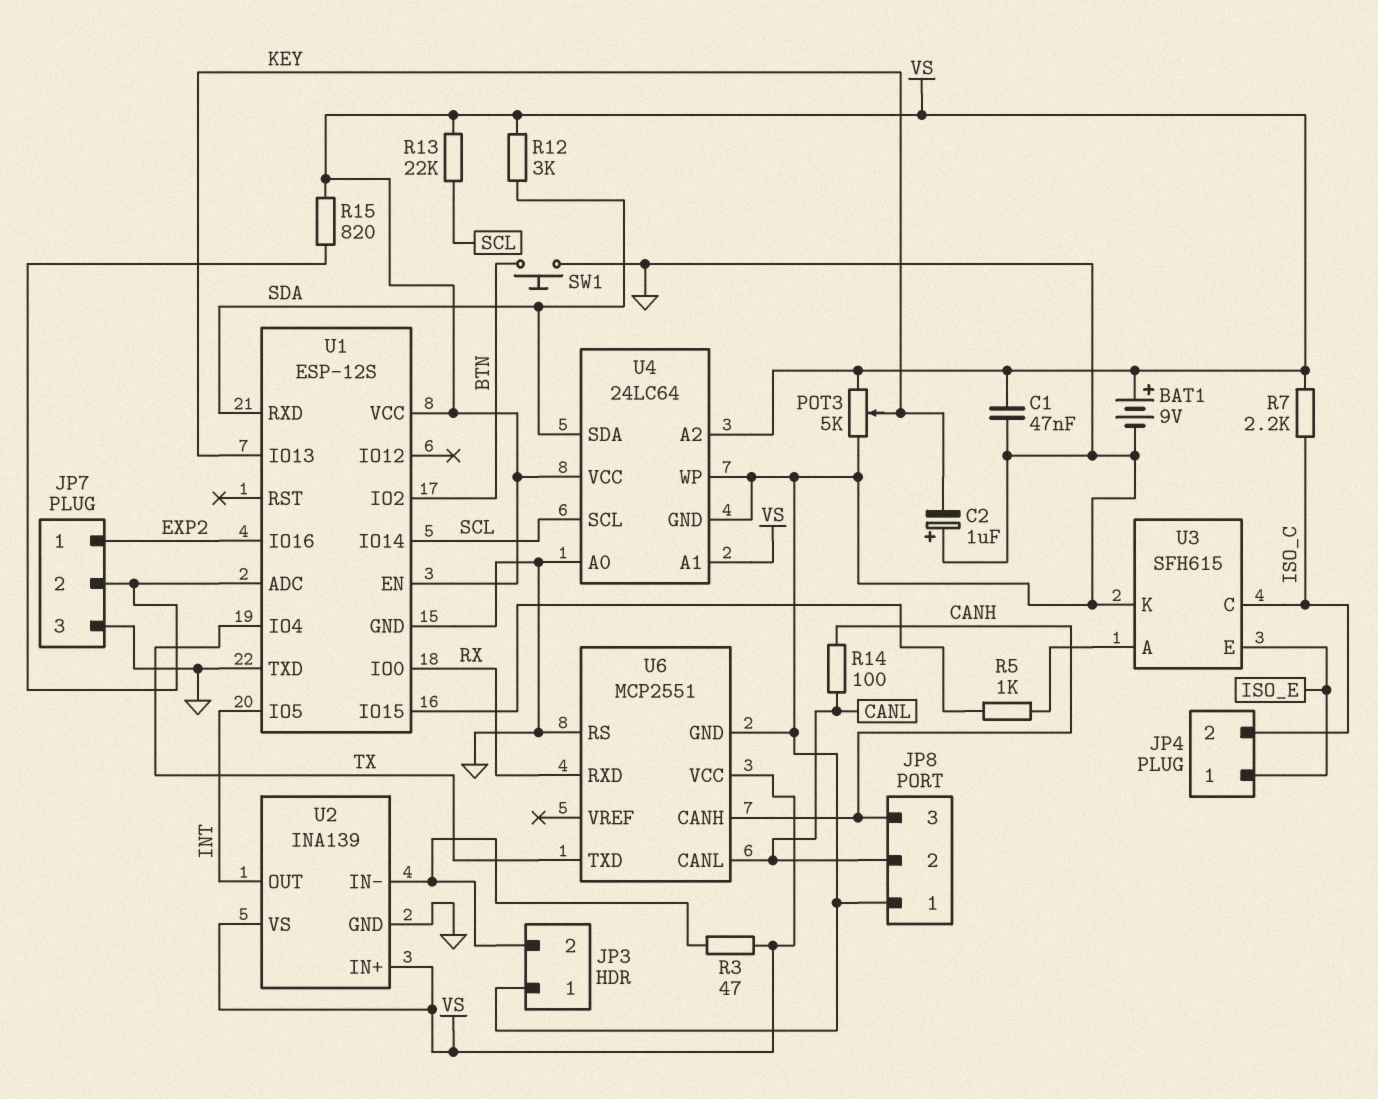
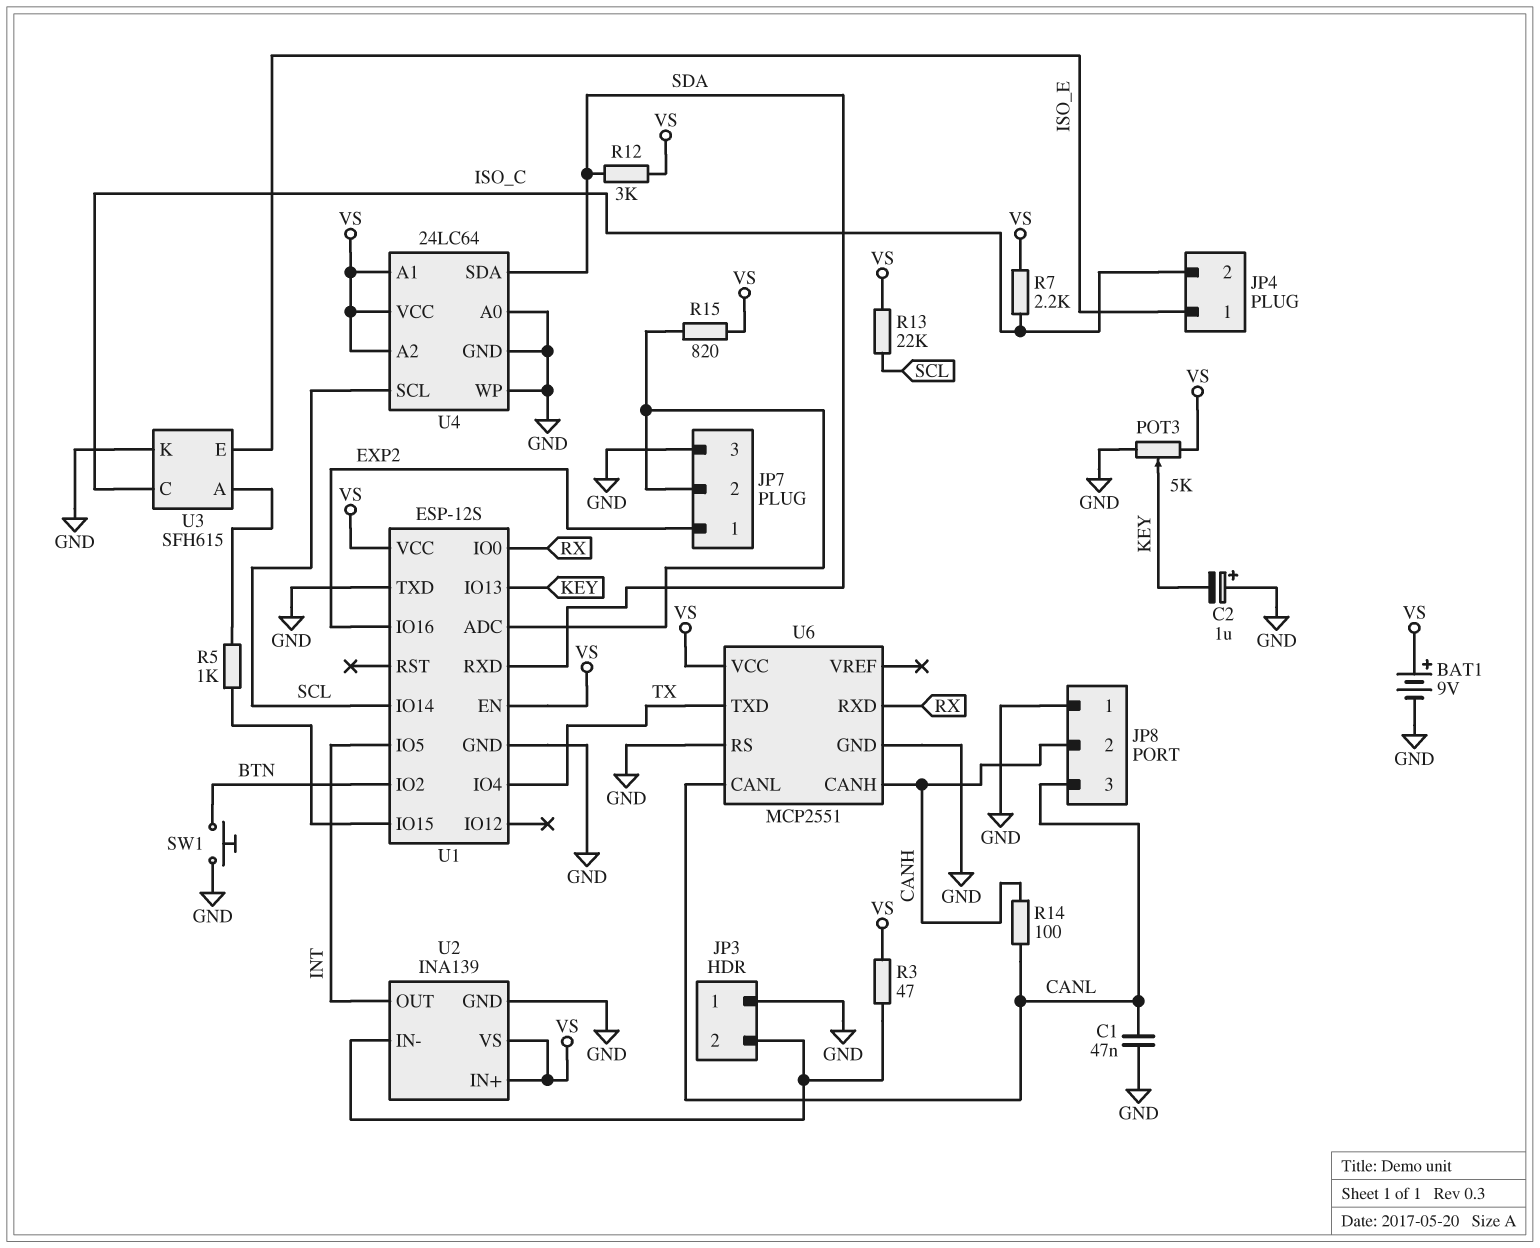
C1: 47nF (GND, VS) -> 47nF (CANL, GND)
JP8 pin 2: CANL -> CANH
JP8 pin 3: CANH -> CANL

